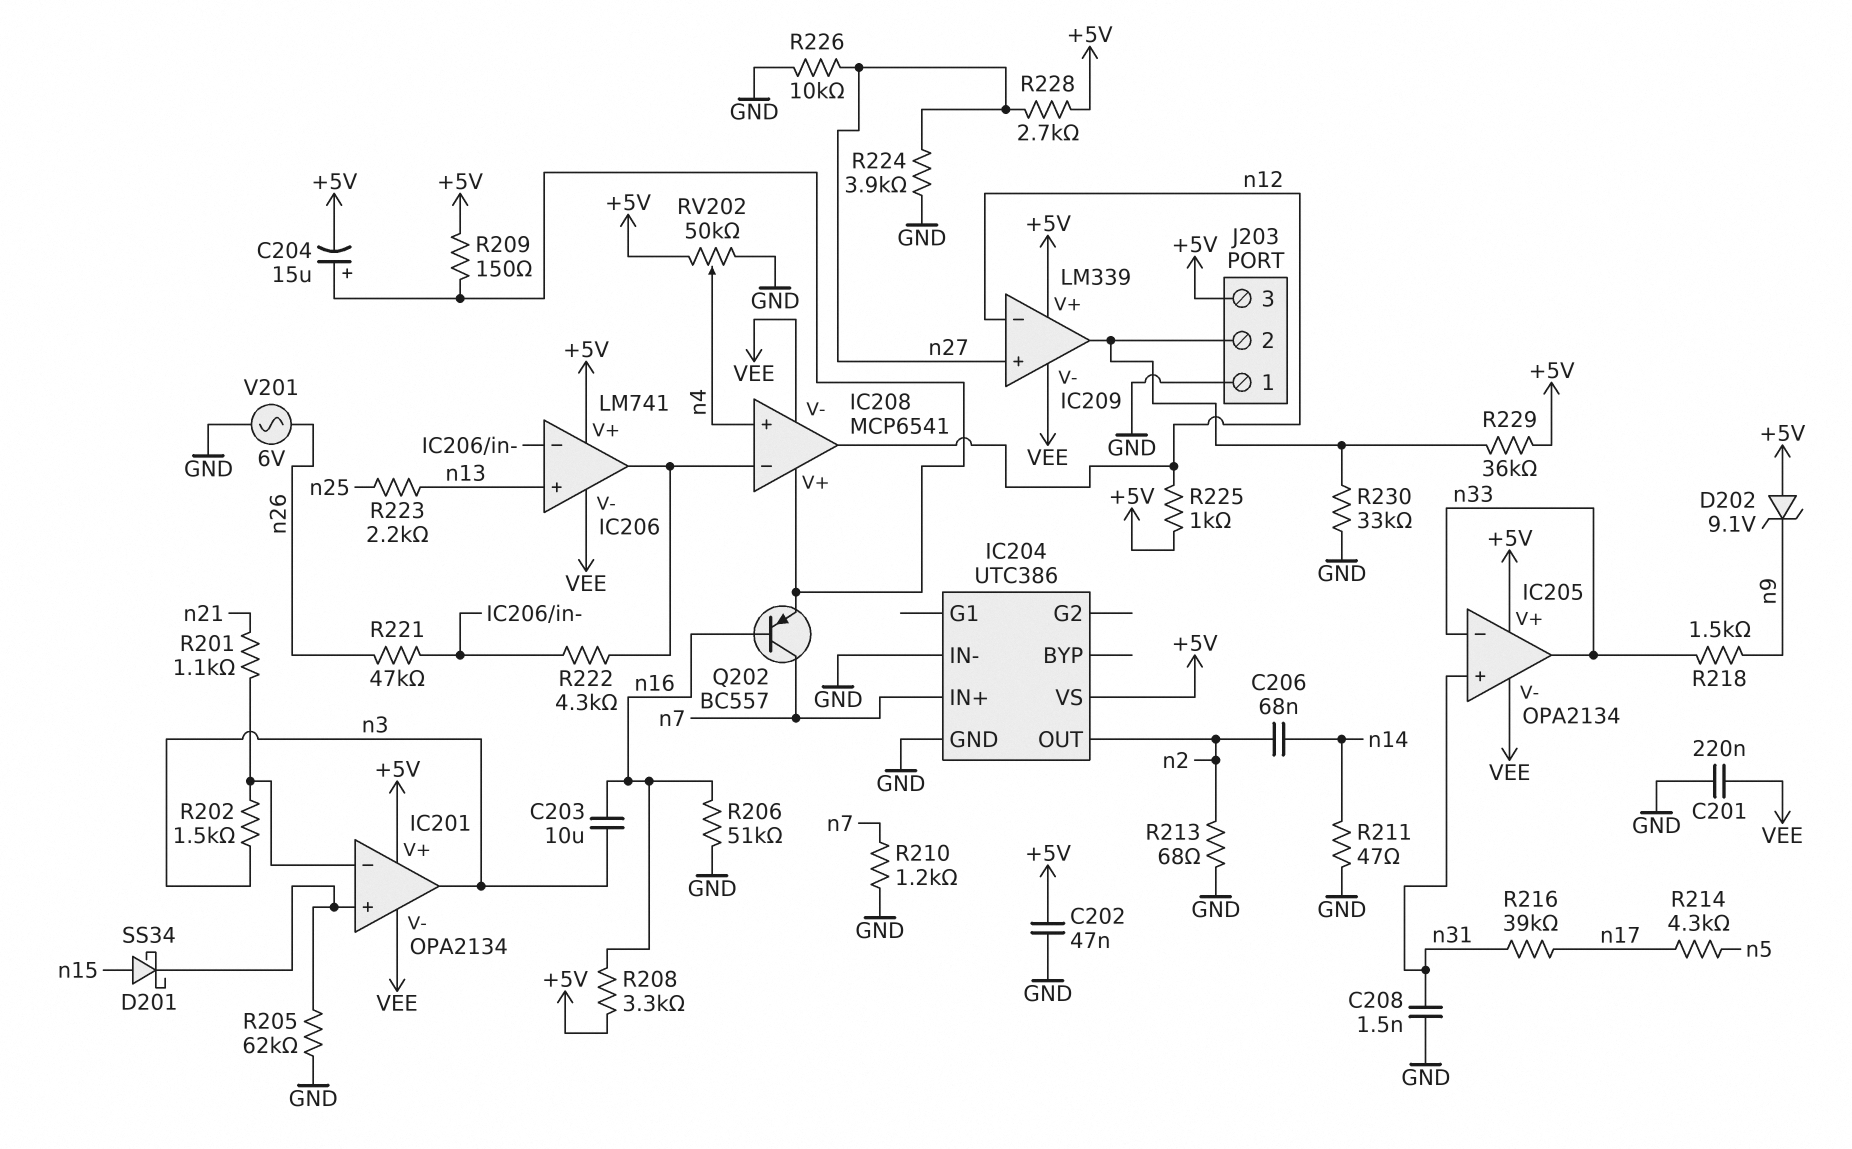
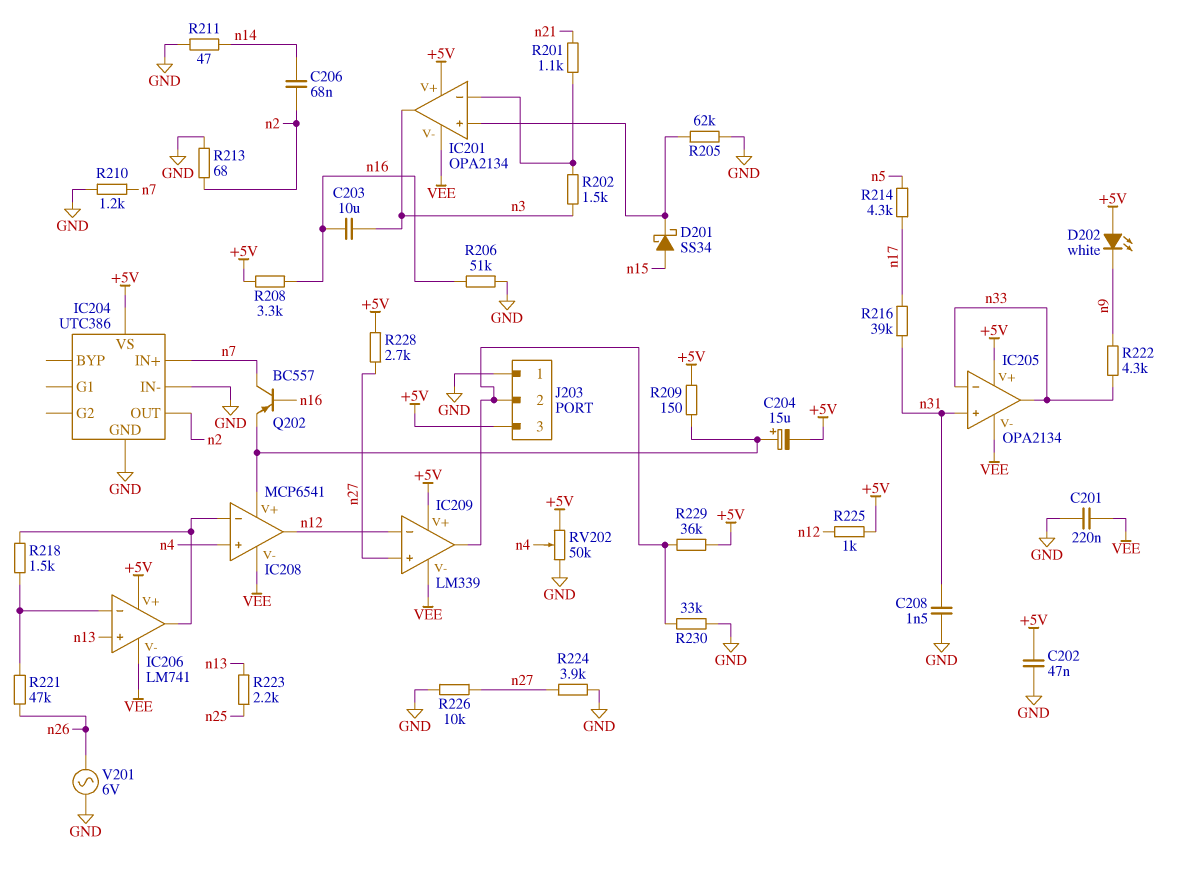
D202: zener 9.1V (A +5V, K n9) -> LED white (A +5V, K n9)
R218: 1.5k (n9, n33) -> 1.5k (IC206/in-, IC206/out)
R222: 4.3k (IC206/in-, IC206/out) -> 4.3k (n9, n33)

